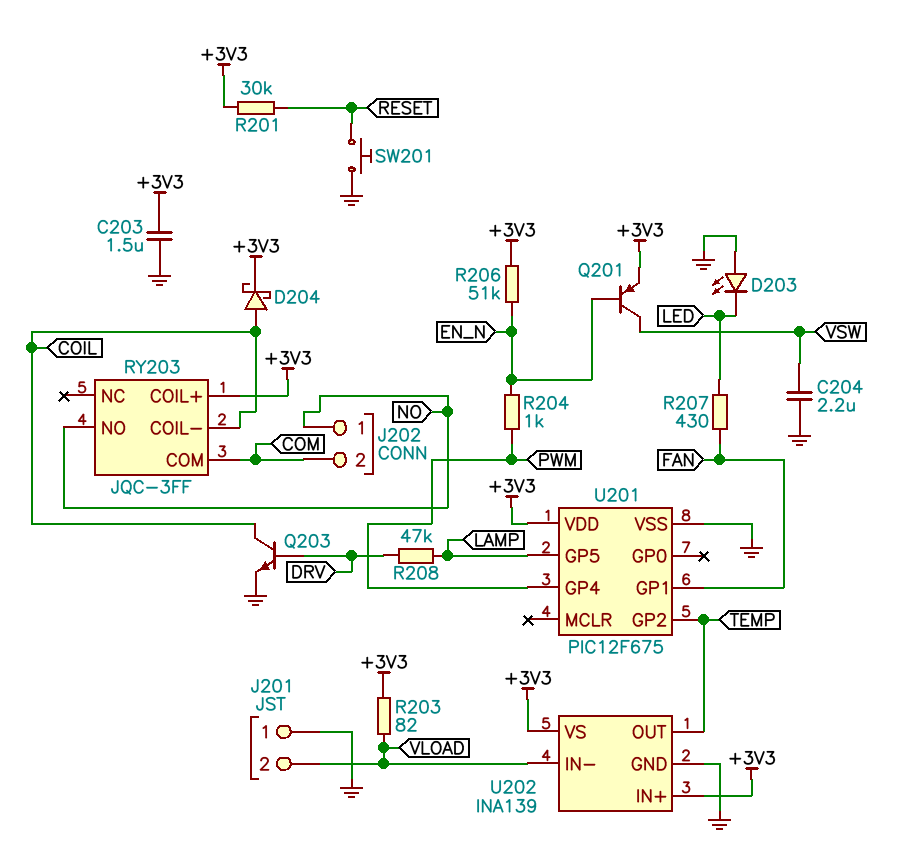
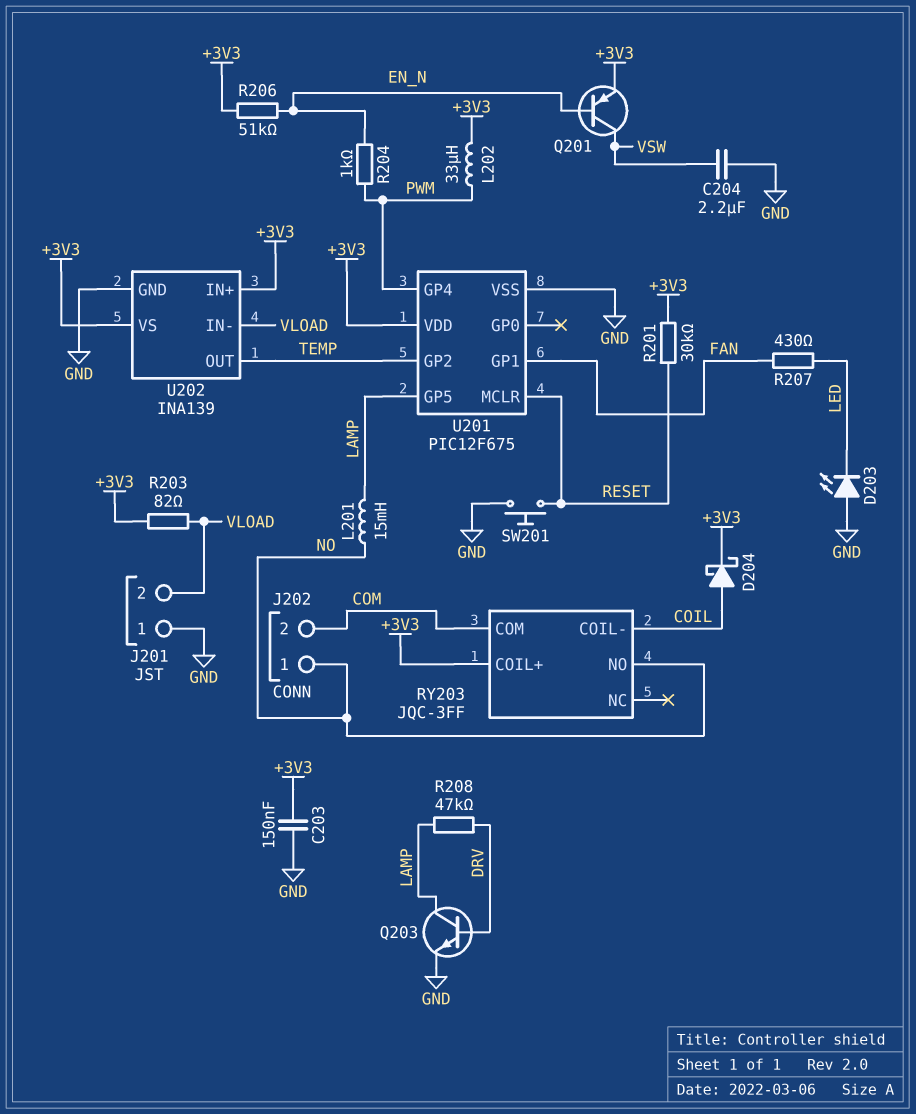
C203: 1.5uF (+3V3, GND) -> 150nF (+3V3, GND)
L201: none -> 15mH (LAMP, NO)
L202: none -> 33uH (+3V3, PWM)
Q203: NPN (B DRV, C COIL, E GND) -> NPN (B DRV, C LAMP, E GND)
U201 pin MCLR: none -> RESET

